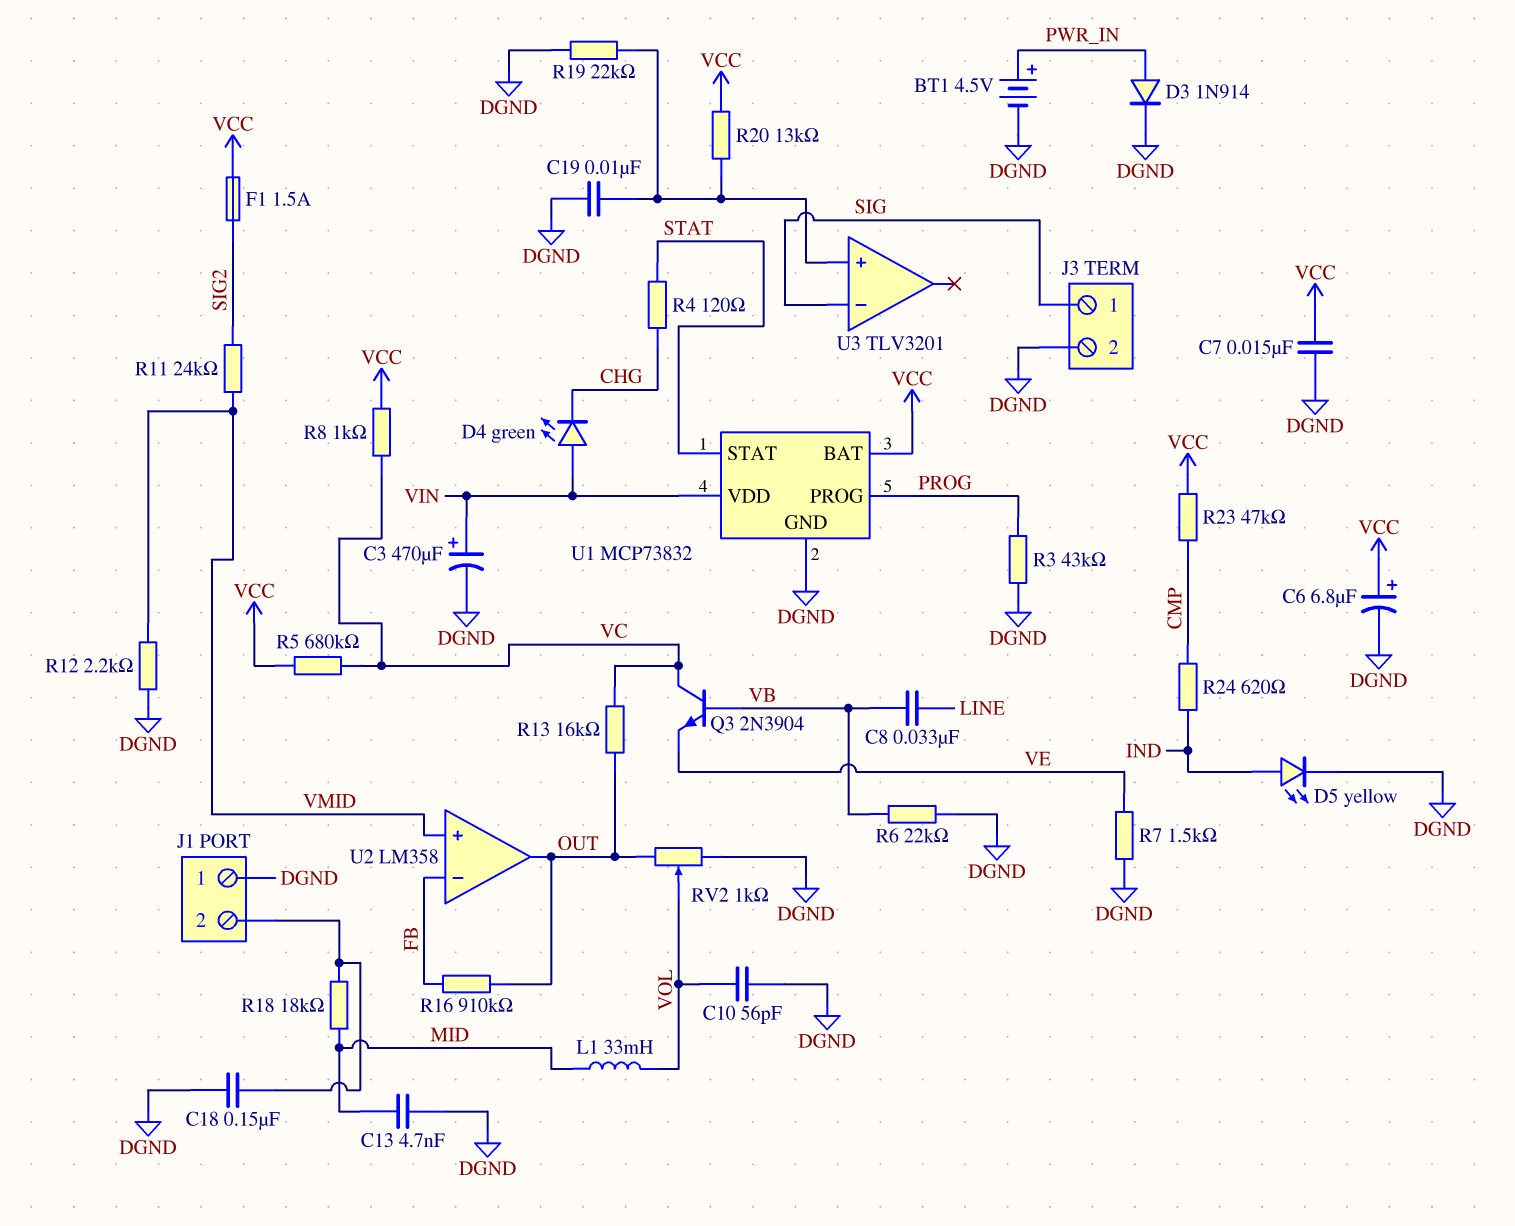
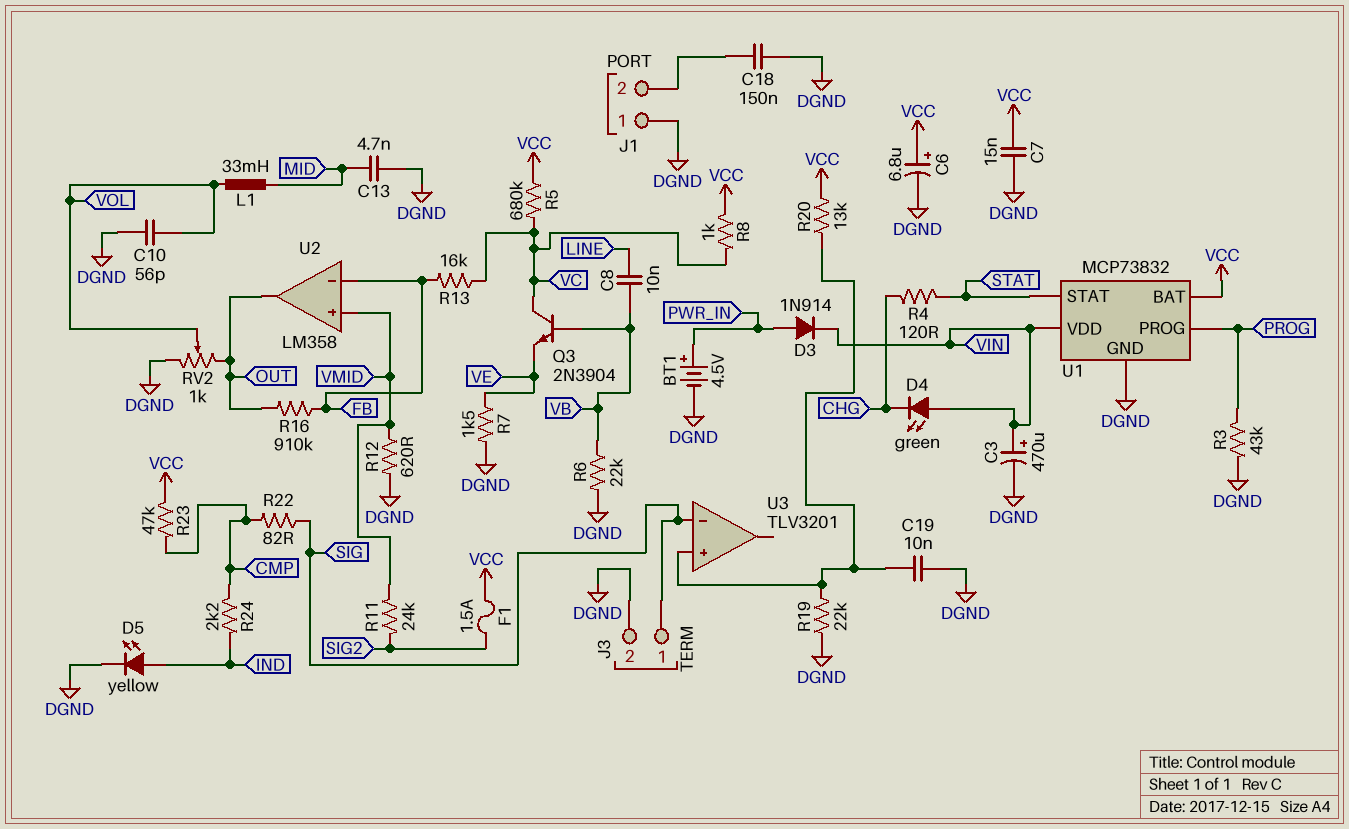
C8: 33nF (LINE, VB) -> 10nF (LINE, VB)
D3: diode 1N914 (A PWR_IN, K DGND) -> diode 1N914 (A PWR_IN, K VIN)
R12: 2.2k (DGND, VMID) -> 620 (DGND, VMID)
R13: 16k (OUT, VC) -> 16k (FB, VC)
R18: 18k (J1/2, MID) -> none
R22: none -> 82 (CMP, SIG)
R24: 620 (CMP, IND) -> 2.2k (CMP, IND)

